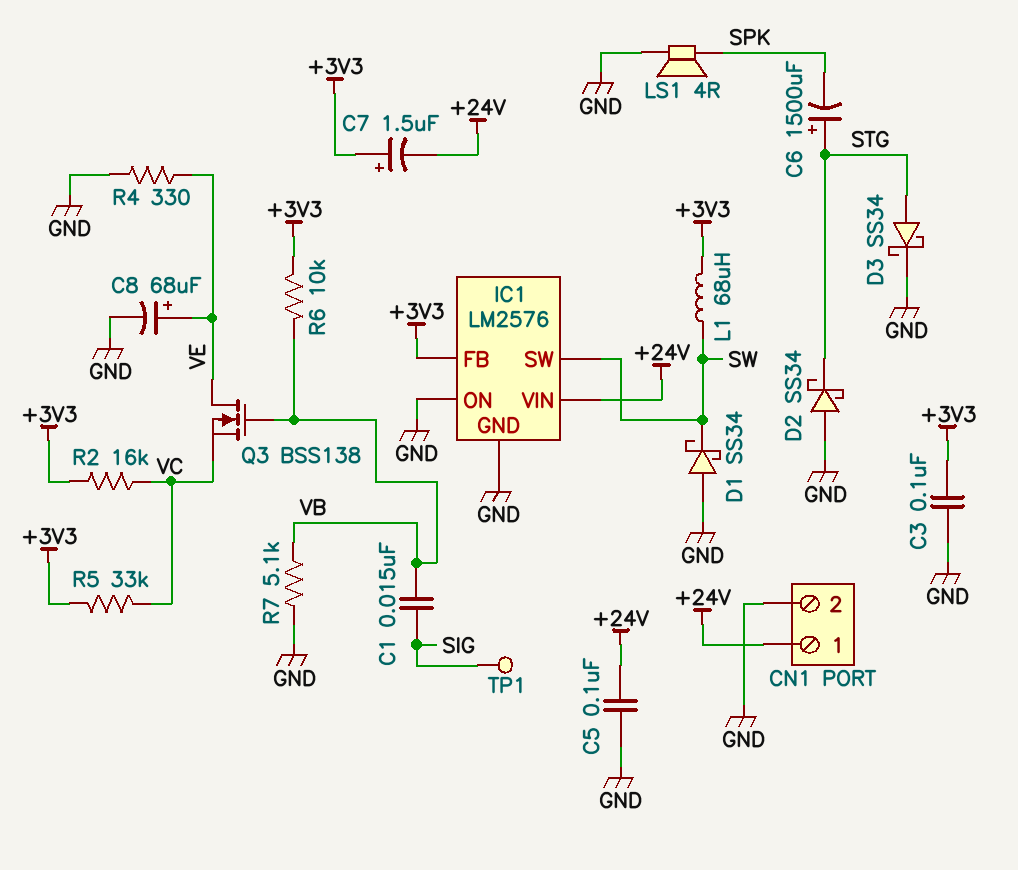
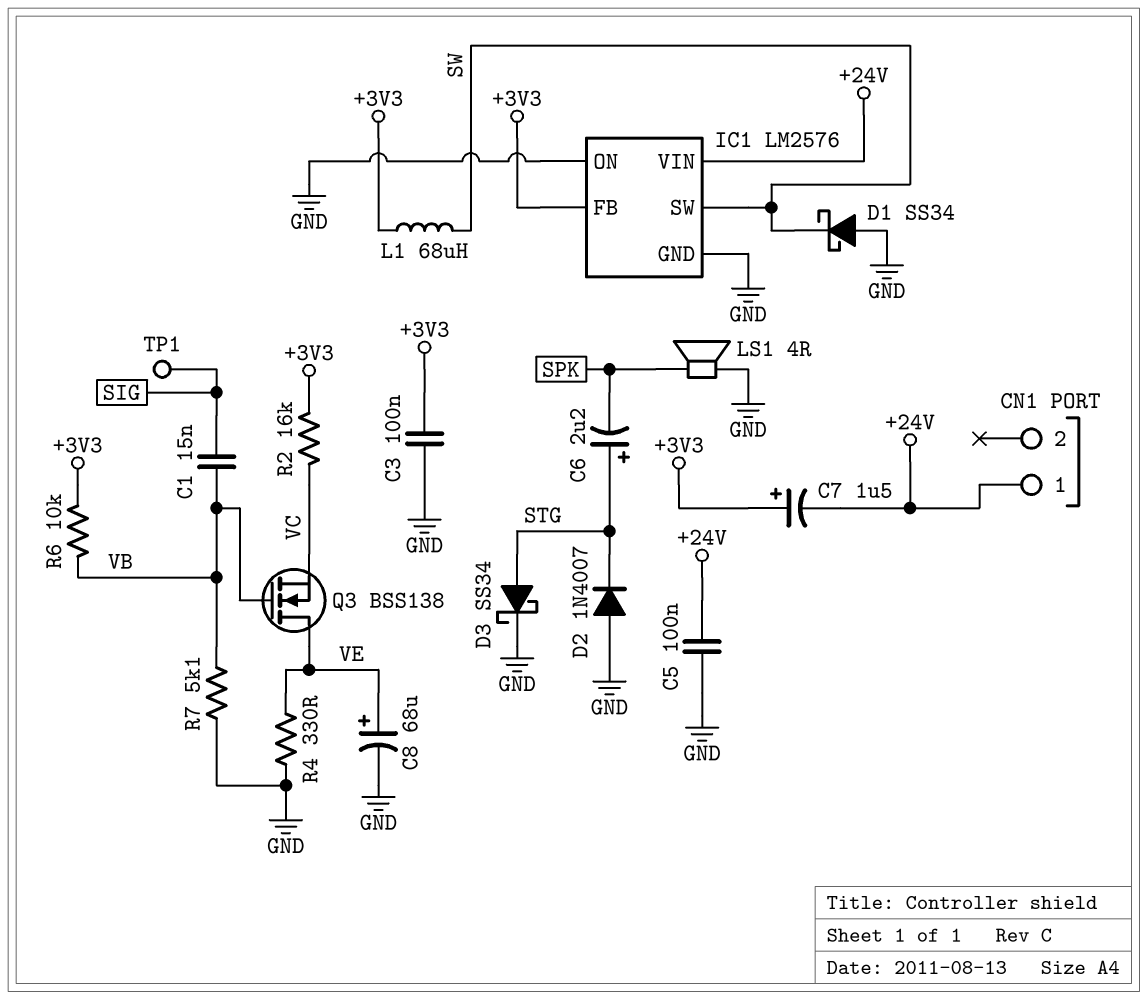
C6: 1500uF (plus STG, minus SPK) -> 2.2uF (plus STG, minus SPK)
CN1 pin 2: GND -> none
D2: schottky SS34 (A GND, K STG) -> diode 1N4007 (A GND, K STG)
R5: 33k (+3V3, VC) -> none

